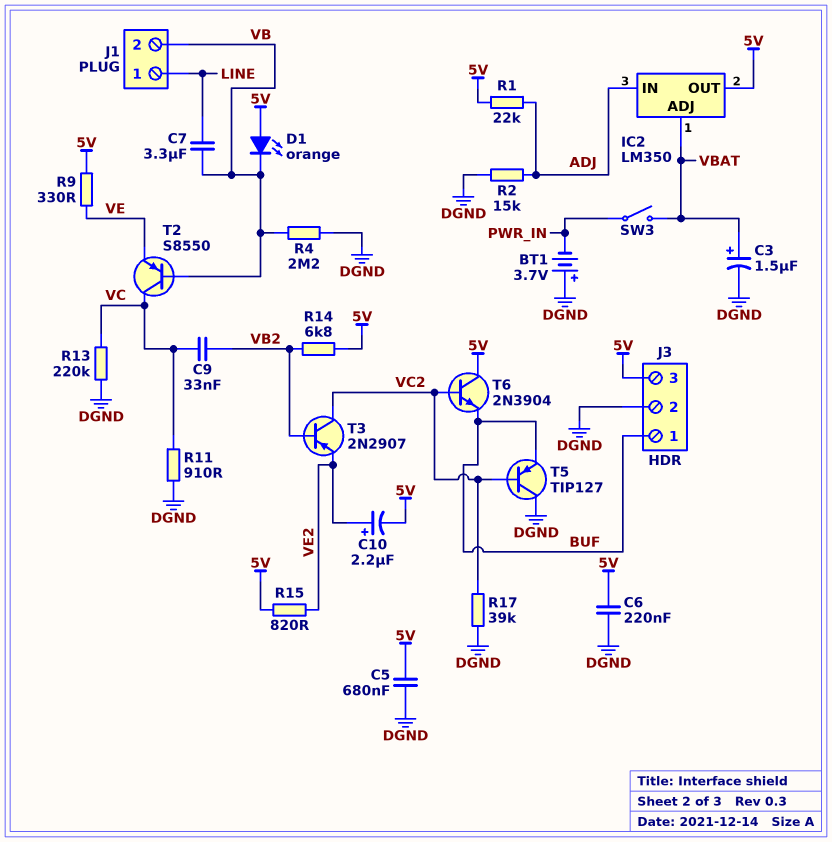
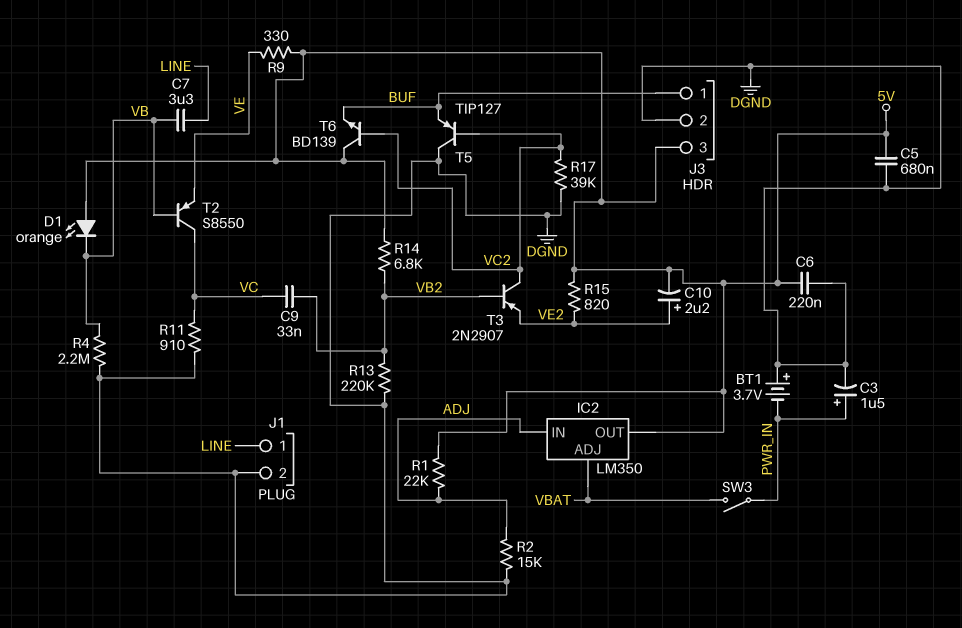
C3: 1.5uF (plus VBAT, minus DGND) -> 1.5uF (plus PWR_IN, minus DGND)
J1 pin 2: VB -> DGND
R13: 220k (DGND, VC) -> 220k (DGND, VB2)
T6: NPN 2N3904 (B VC2, C 5V, E BUF) -> NPN BD139 (B VC2, C 5V, E BUF)

